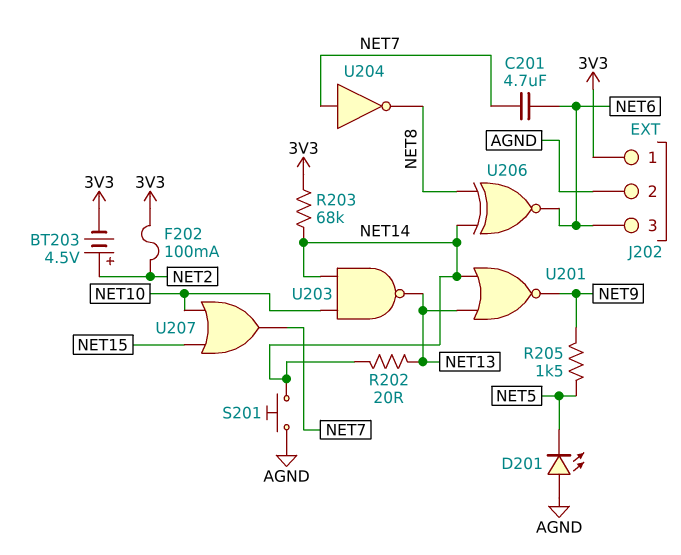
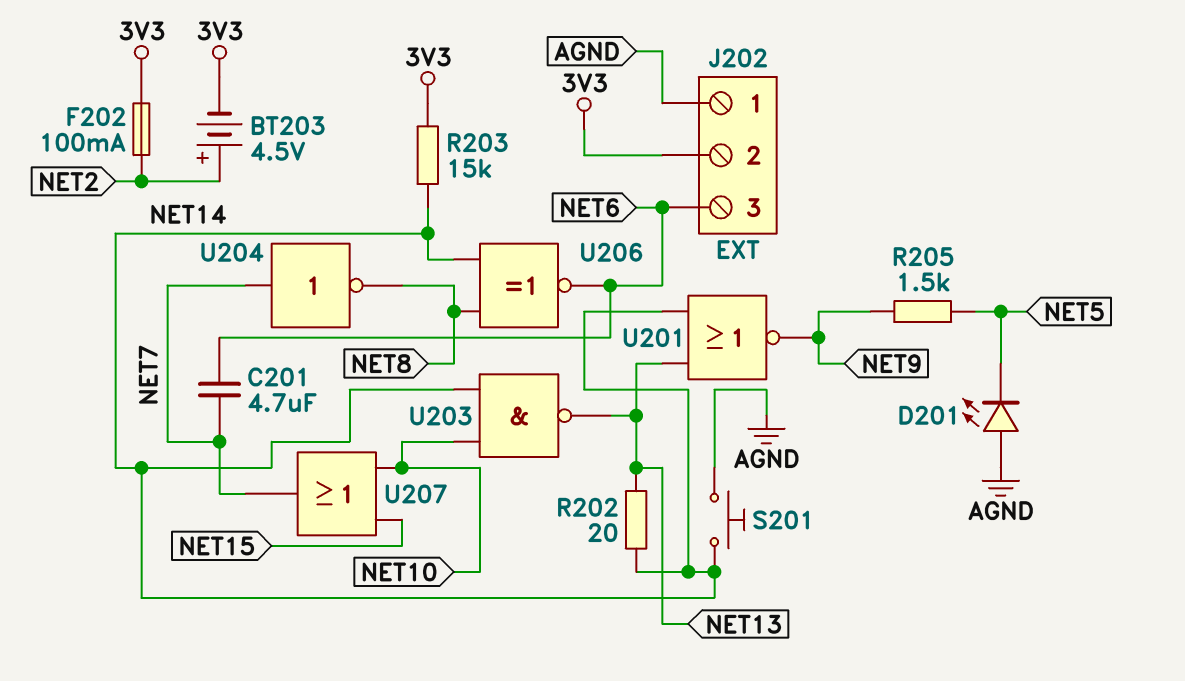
J202 pin 1: 3V3 -> AGND
J202 pin 2: AGND -> 3V3
R203: 68k (3V3, NET14) -> 15k (3V3, NET14)

